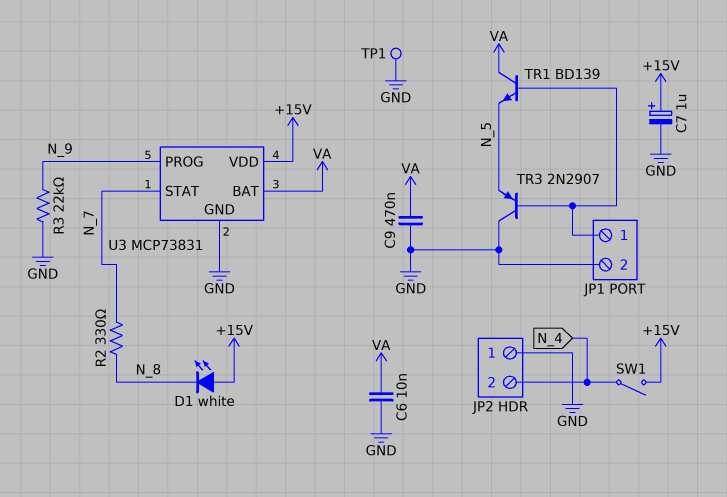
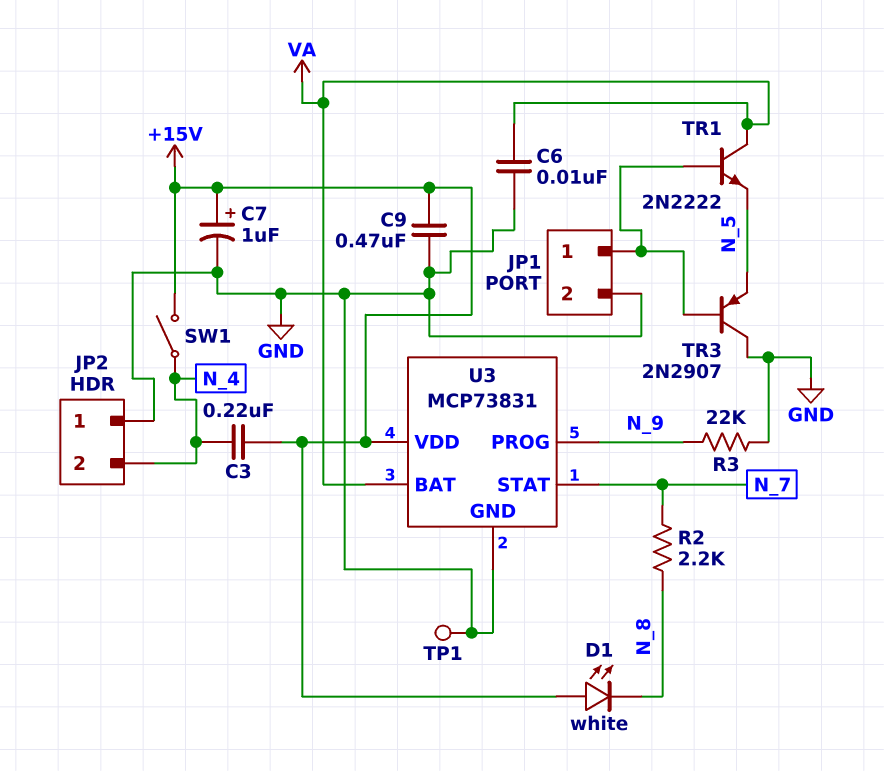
C3: none -> 220nF (+15V, N_4)
C9: 470nF (GND, VA) -> 470nF (+15V, GND)
R2: 330 (N_7, N_8) -> 2.2k (N_7, N_8)
TR1: NPN BD139 (B JP1/1, C VA, E N_5) -> NPN 2N2222 (B JP1/1, C VA, E N_5)

